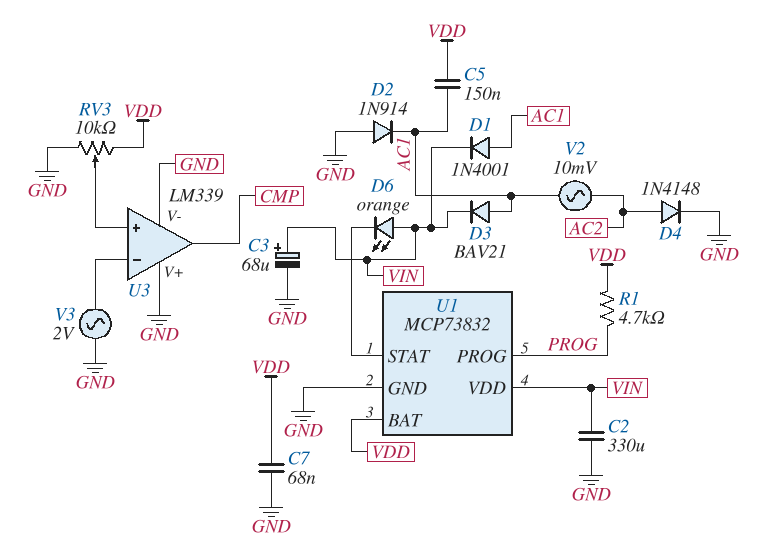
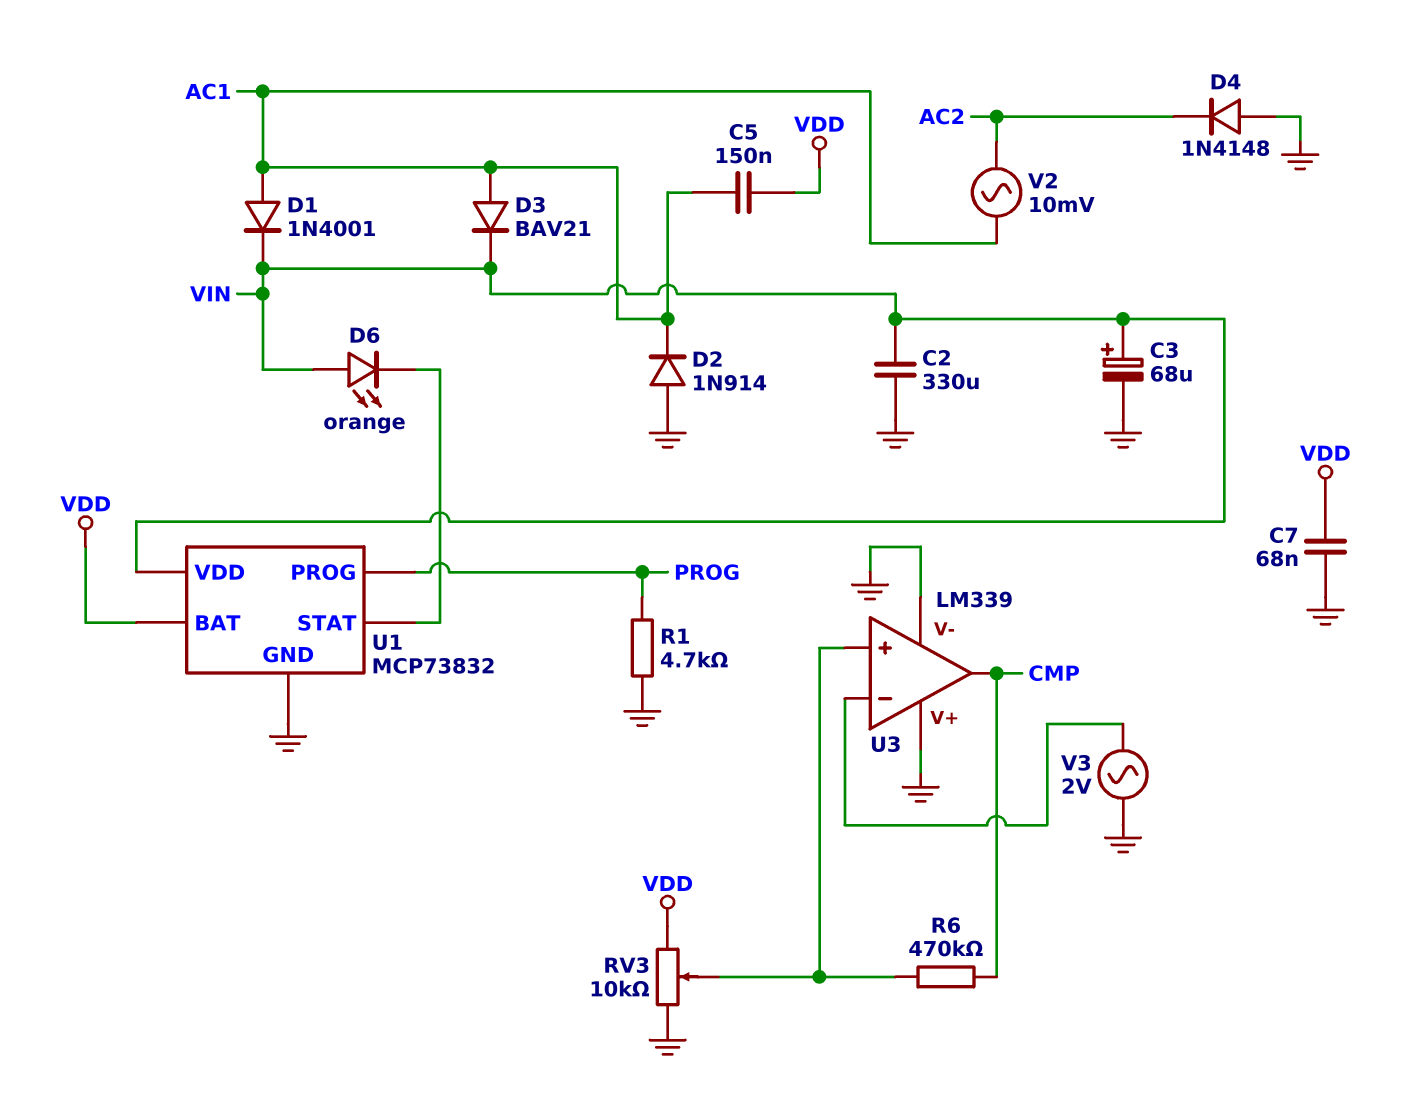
D4: diode 1N4148 (A AC2, K GND) -> diode 1N4148 (A GND, K AC2)
R1: 4.7k (PROG, VDD) -> 4.7k (GND, PROG)
R6: none -> 470k (CMP, U3/in+)

